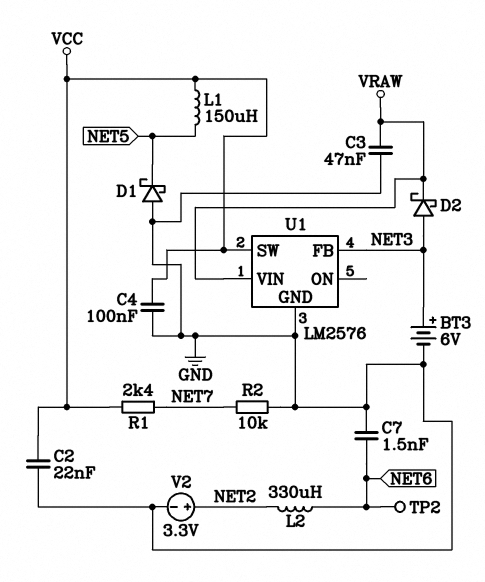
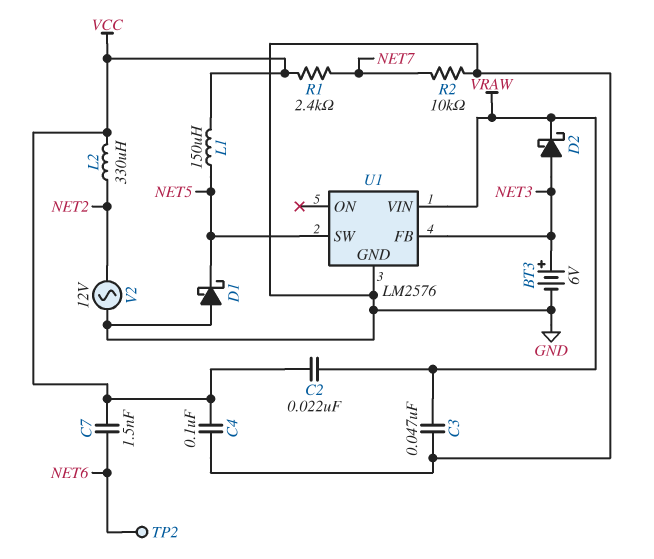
C2: 22nF (GND, VCC) -> 22nF (VCC, VRAW)
C7: 1.5nF (GND, NET6) -> 1.5nF (NET6, VCC)
L2: 330uH (NET2, NET6) -> 330uH (NET2, VCC)
U1 pin SW: VCC -> NET5
V2: 3.3V (plus NET2, minus GND) -> AC 12V (GND, NET2)

